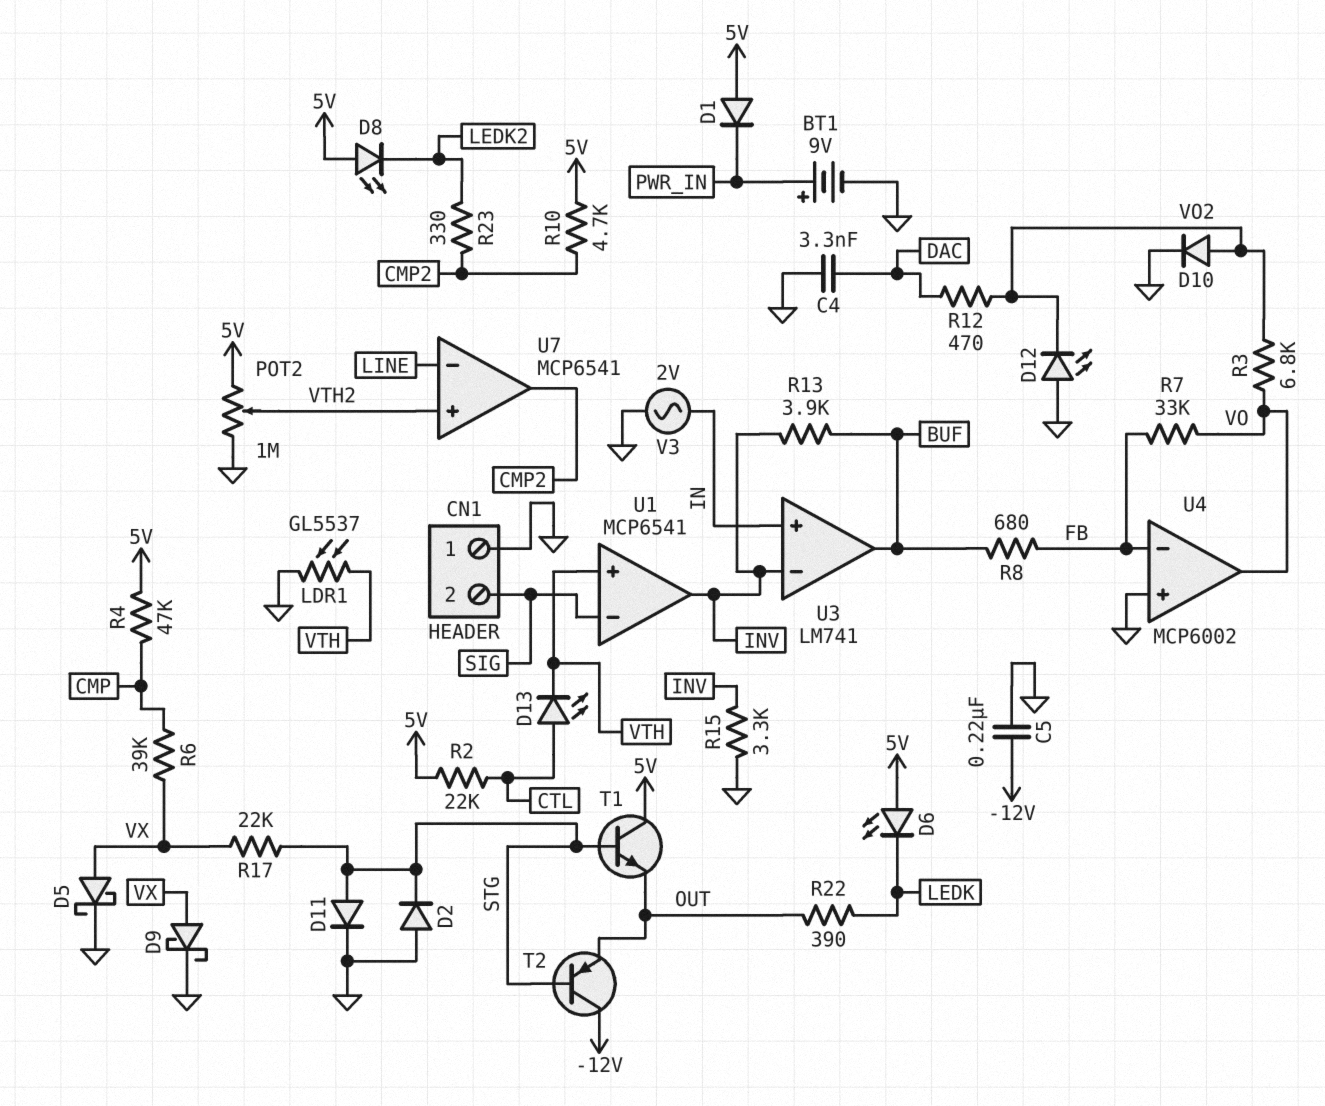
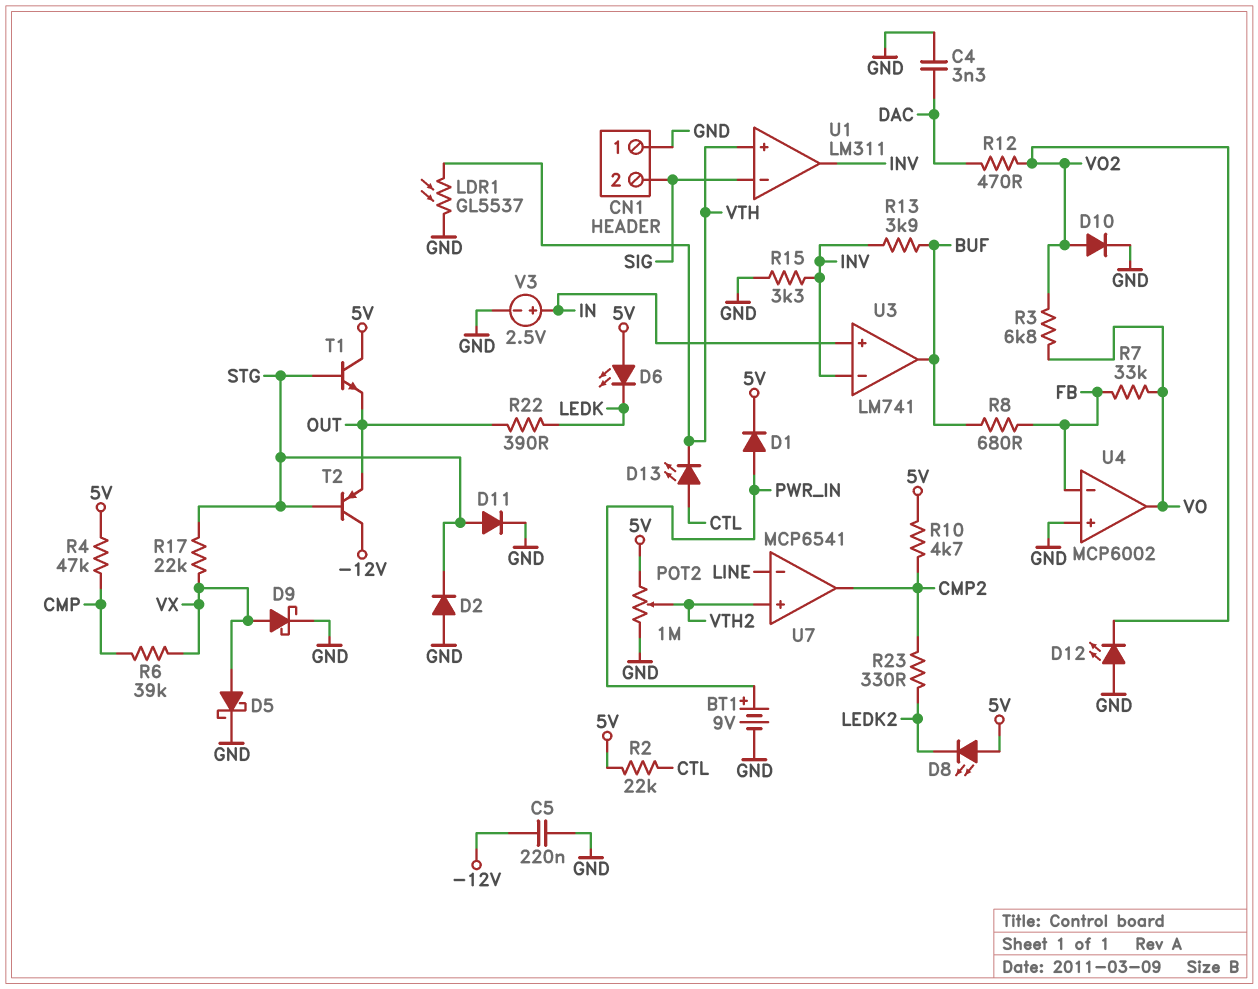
D1: diode (A 5V, K PWR_IN) -> diode (A PWR_IN, K 5V)
U1: MCP6541 -> LM311
V3: AC 2V (GND, IN) -> 2.5V (plus IN, minus GND)

